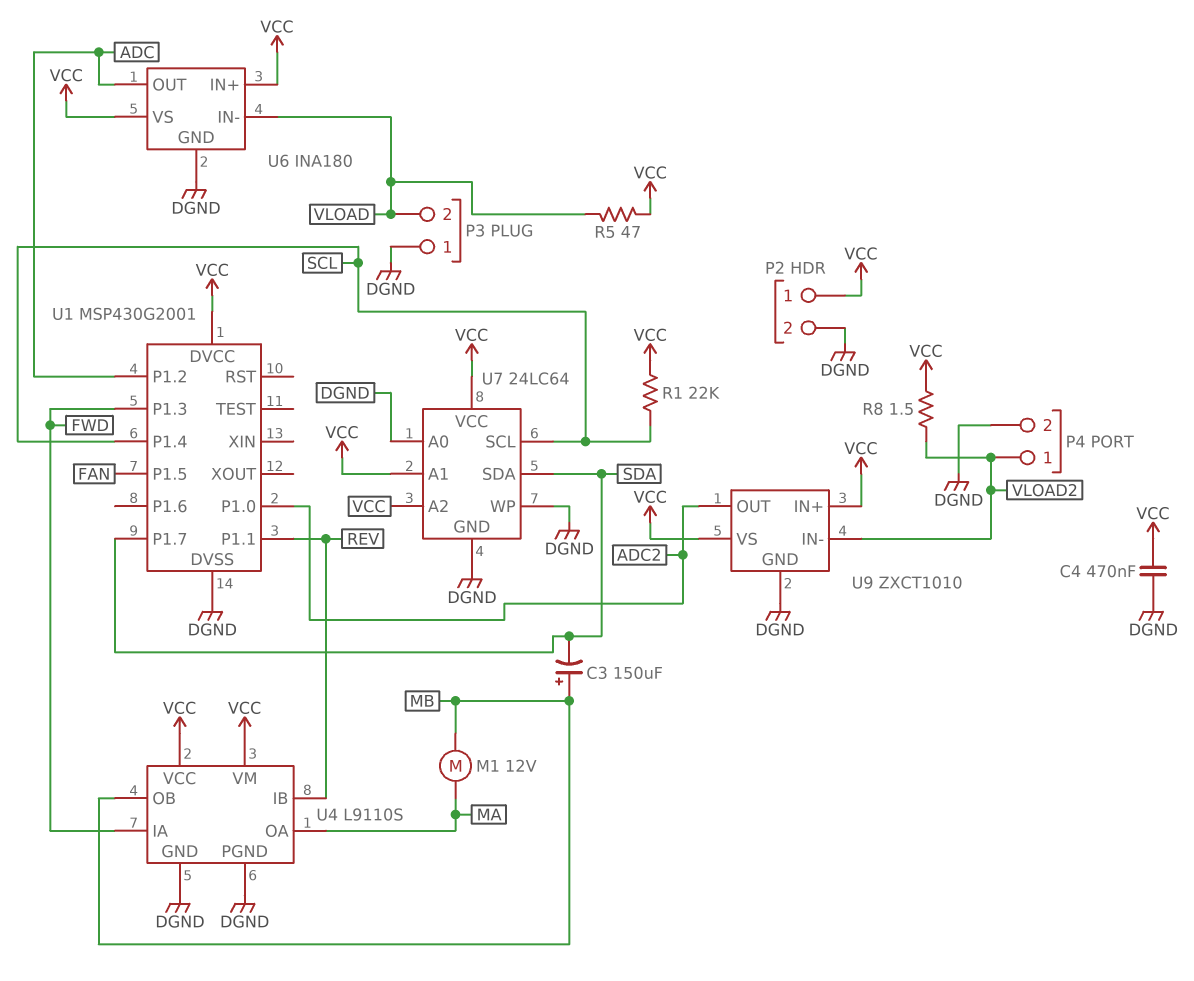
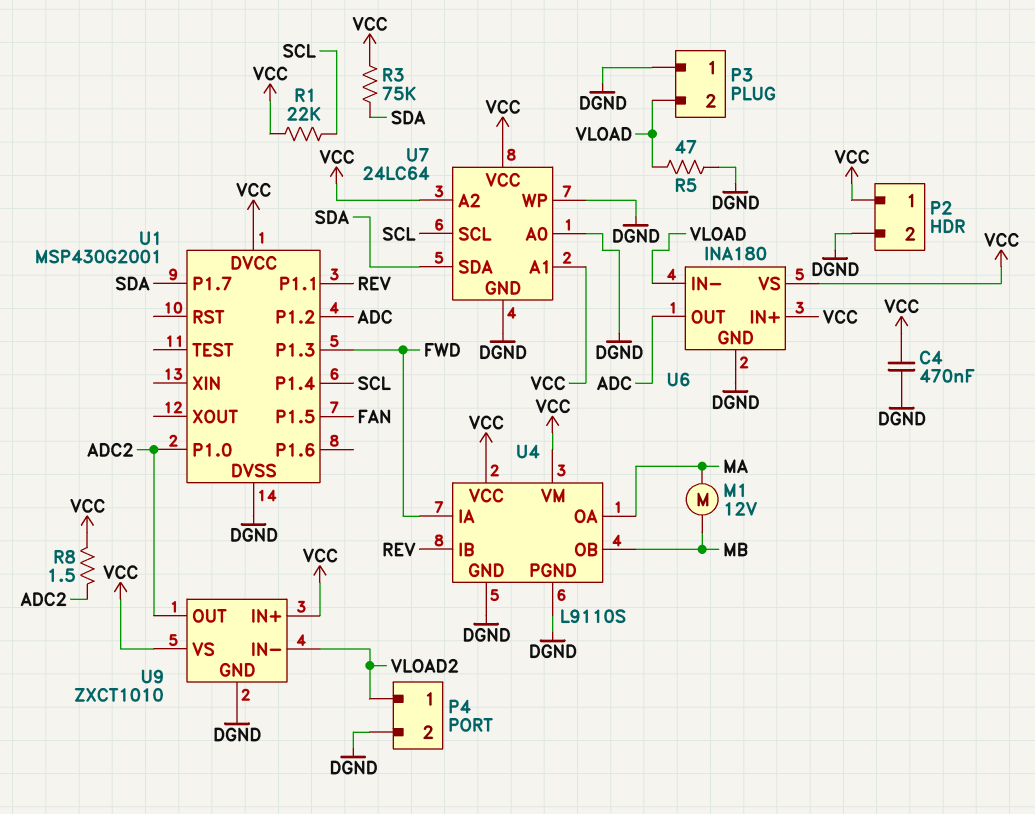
C3: 150uF (plus MB, minus SDA) -> none
R3: none -> 75k (SDA, VCC)
R5: 47 (VCC, VLOAD) -> 47 (DGND, VLOAD)
R8: 1.5 (VCC, VLOAD2) -> 1.5 (ADC2, VCC)

